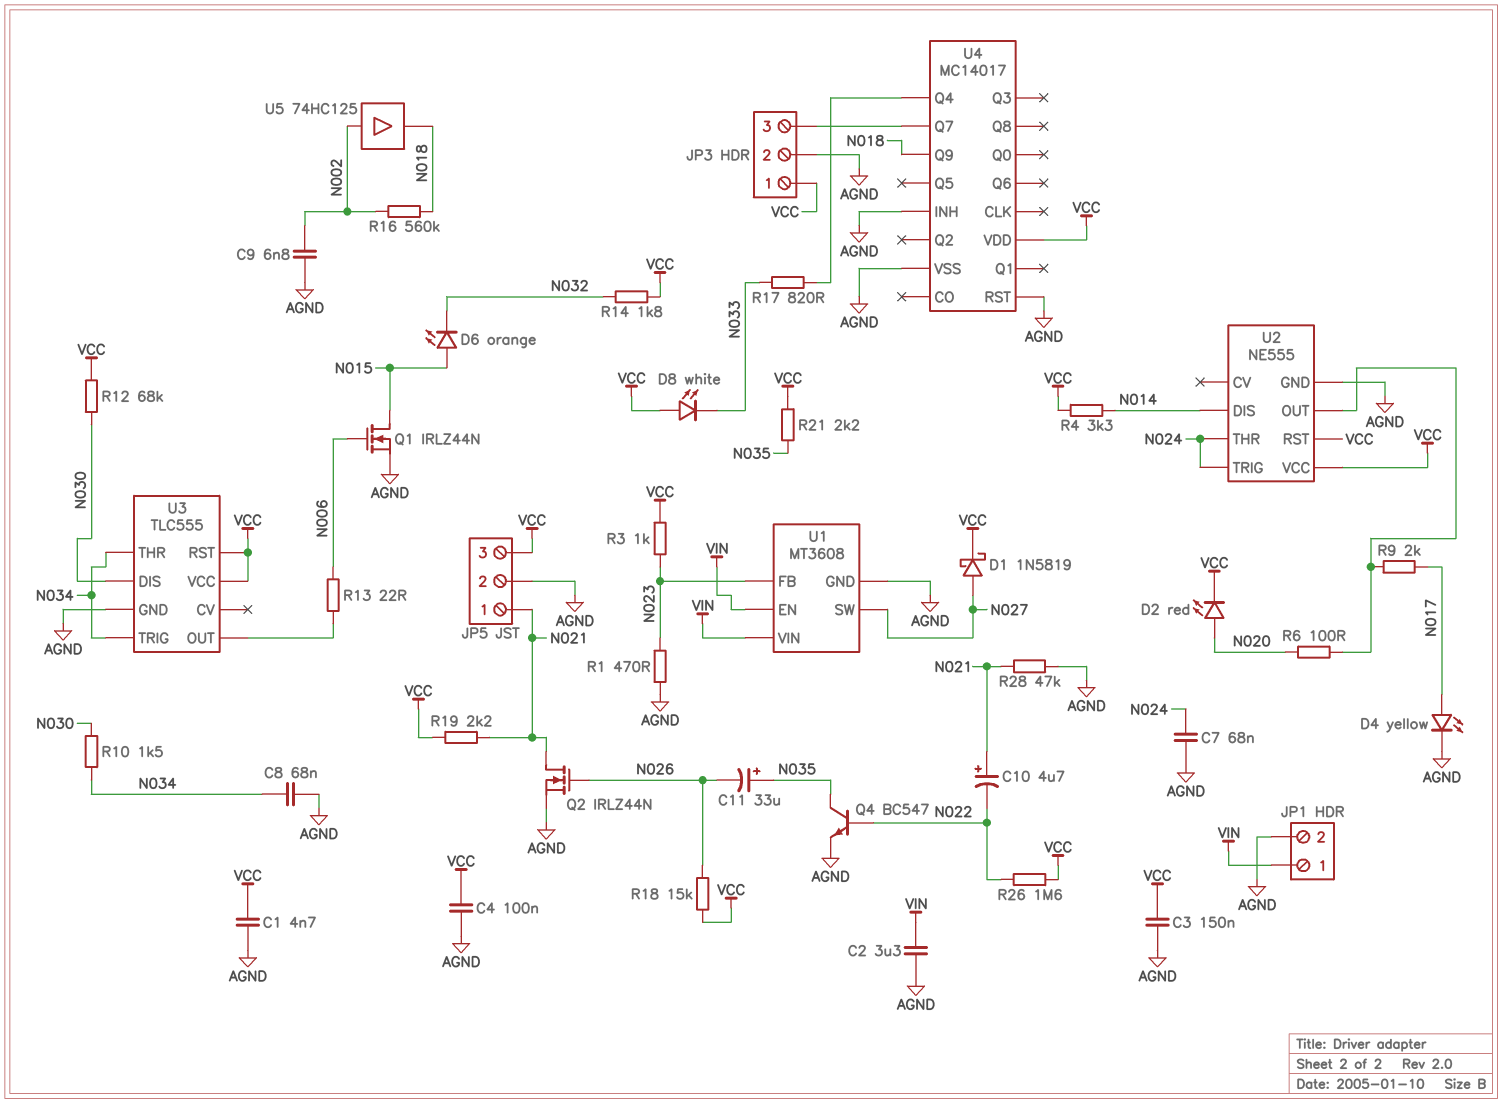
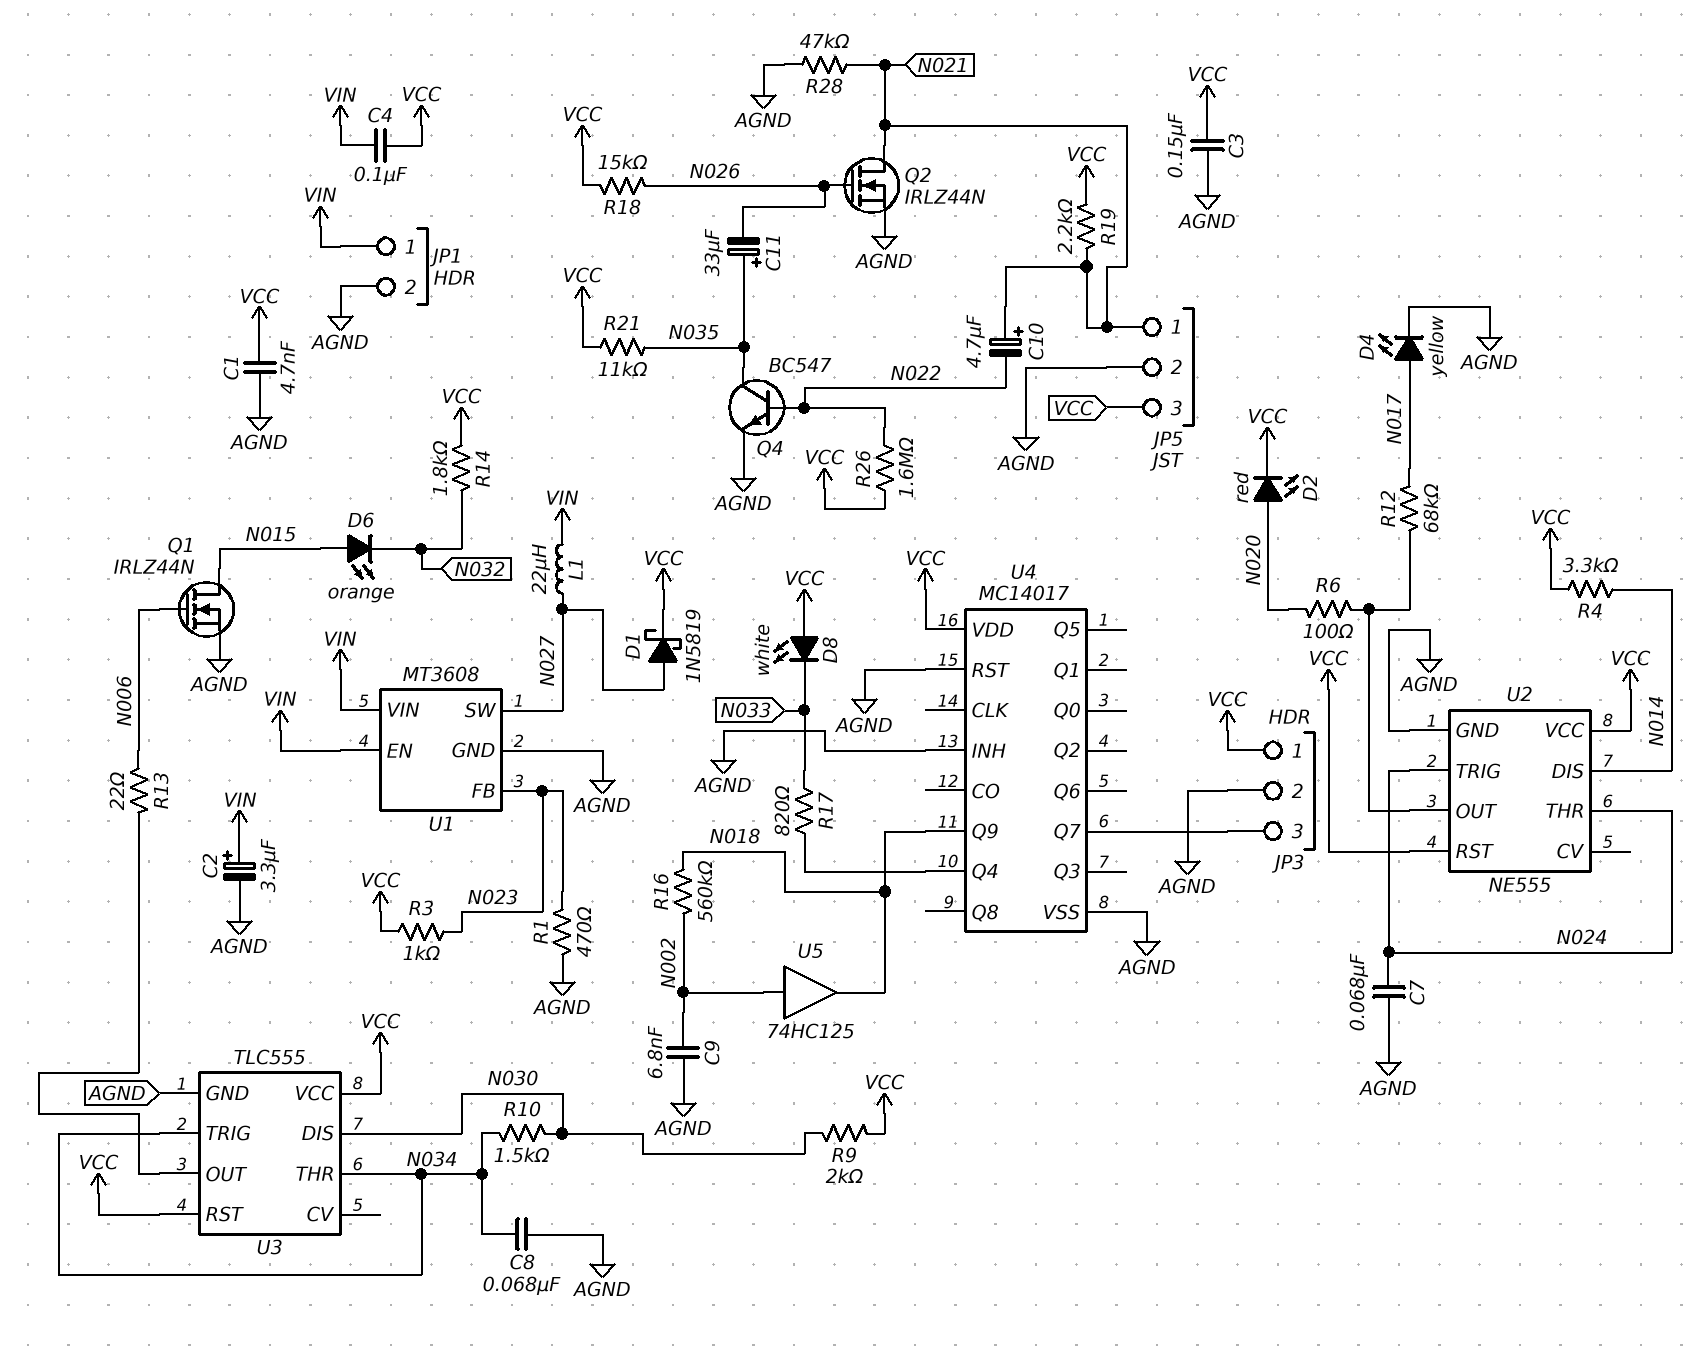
C2: 3.3uF (AGND, VIN) -> 3.3uF (plus VIN, minus AGND)
C4: 100nF (AGND, VCC) -> 100nF (VCC, VIN)
L1: none -> 22uH (N027, VIN)
R9: 2k (N017, U2/OUT) -> 2k (N030, VCC)
R12: 68k (N030, VCC) -> 68k (N017, U2/OUT)
R21: 2.2k (N035, VCC) -> 11k (N035, VCC)

